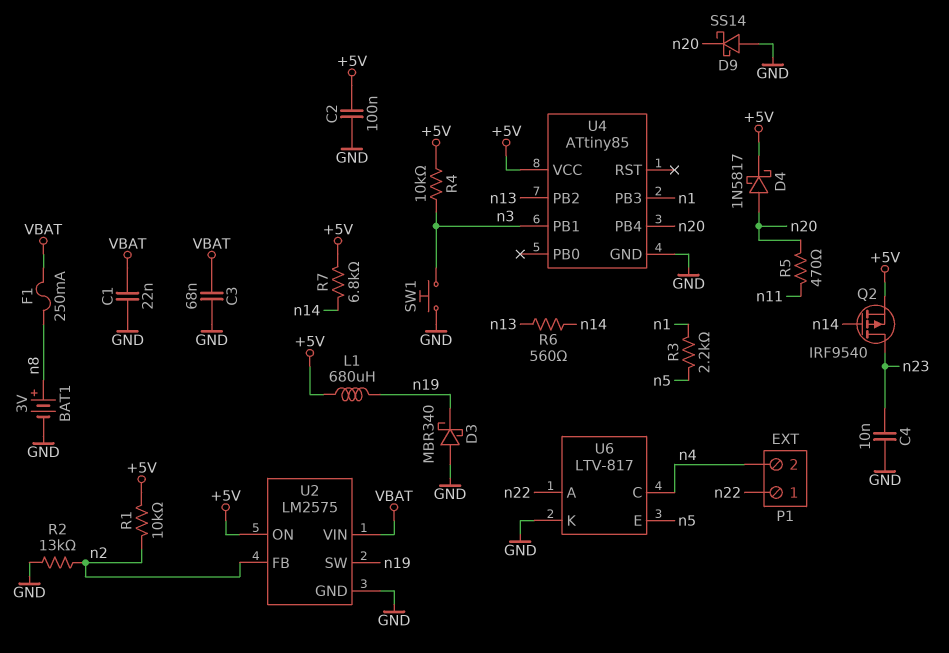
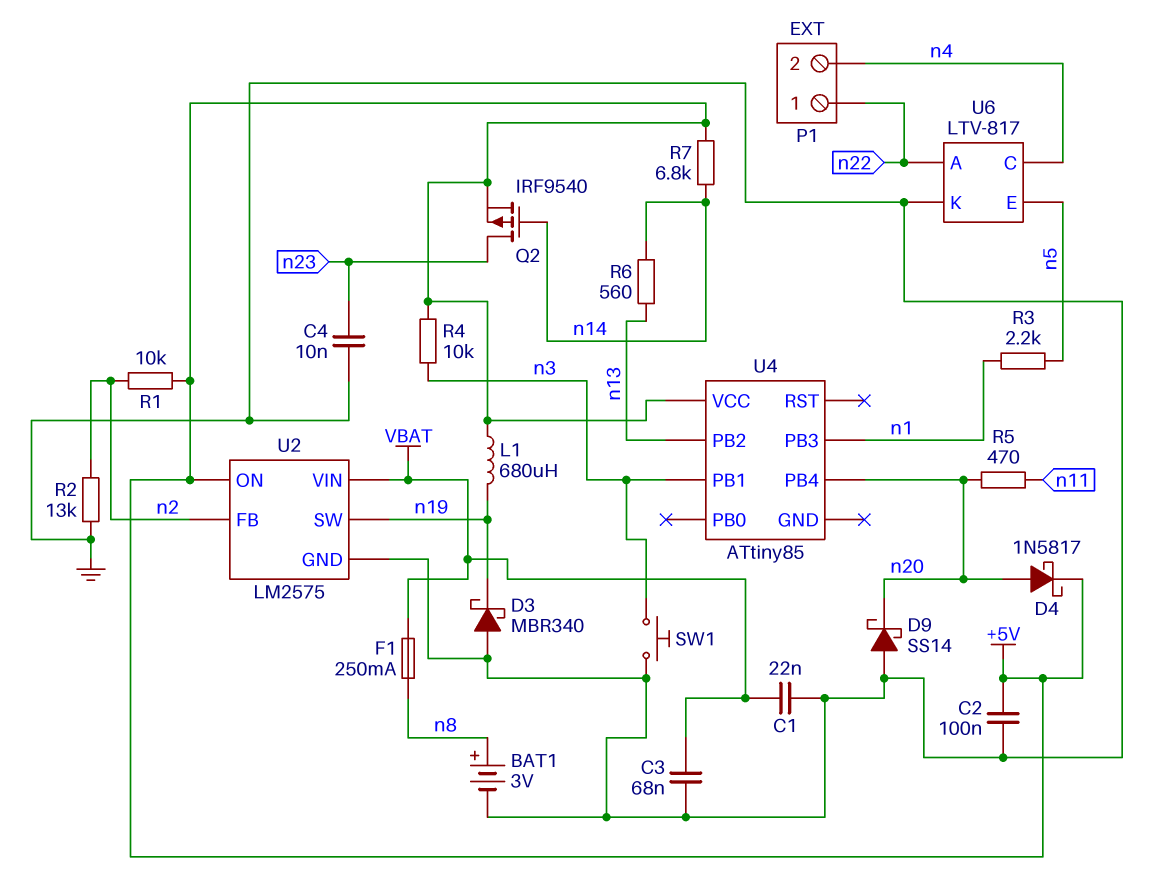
U4 pin GND: GND -> none

